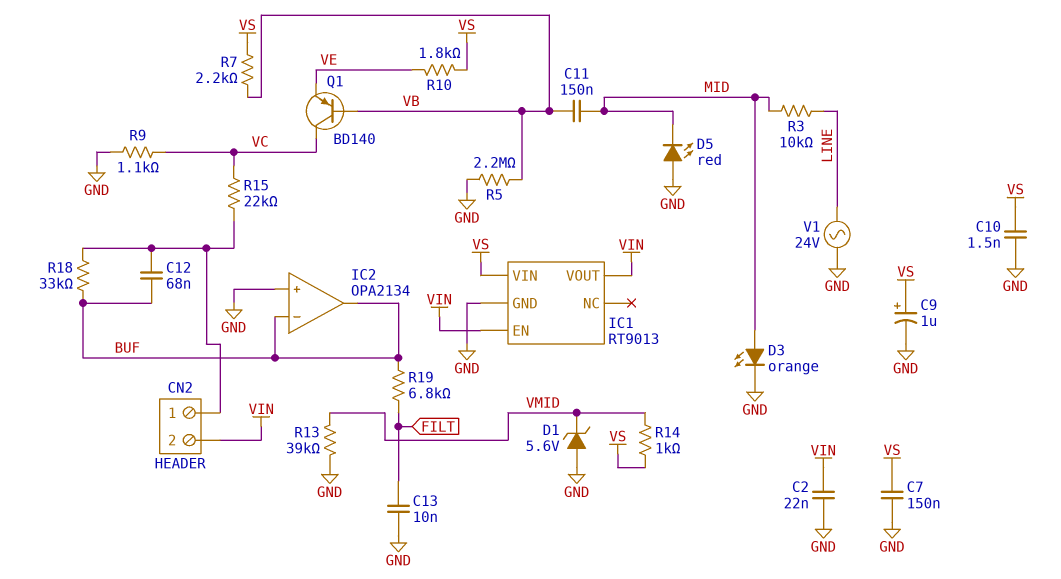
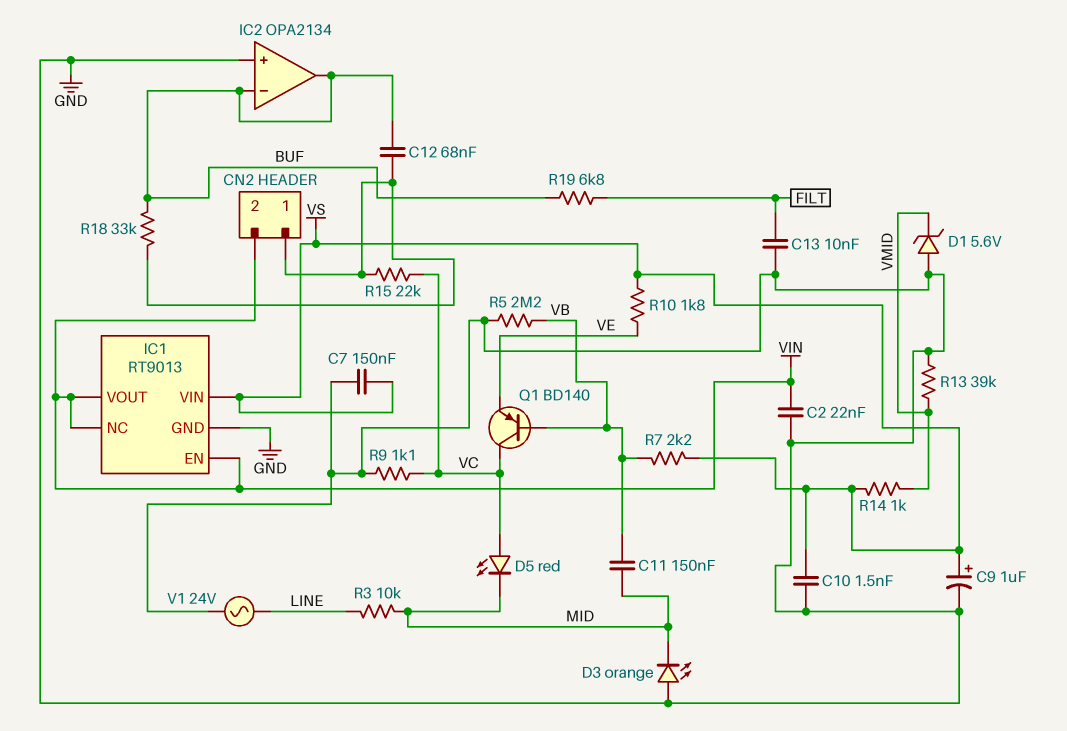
D3: LED orange (A MID, K GND) -> LED orange (A GND, K MID)
D5: LED red (A GND, K MID) -> LED red (A VC, K MID)
IC1 pin NC: none -> VIN

